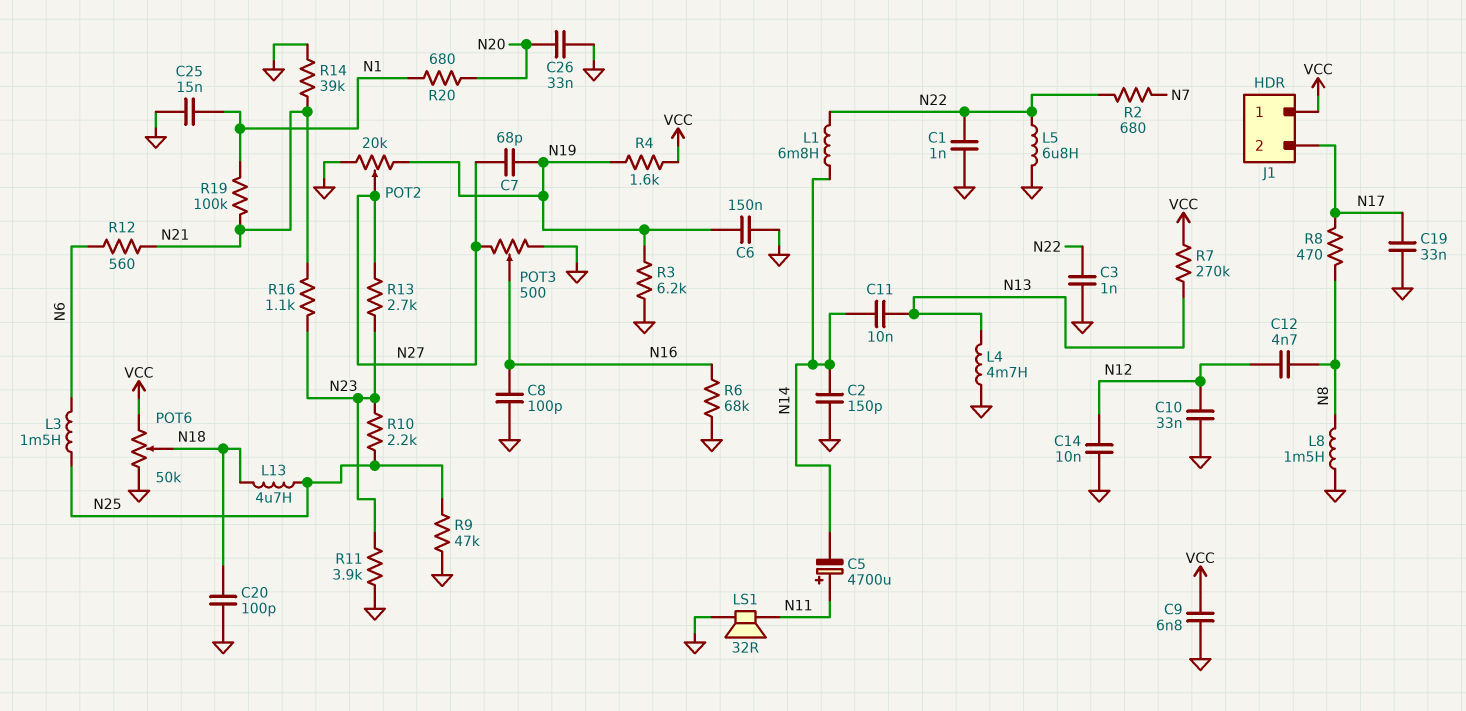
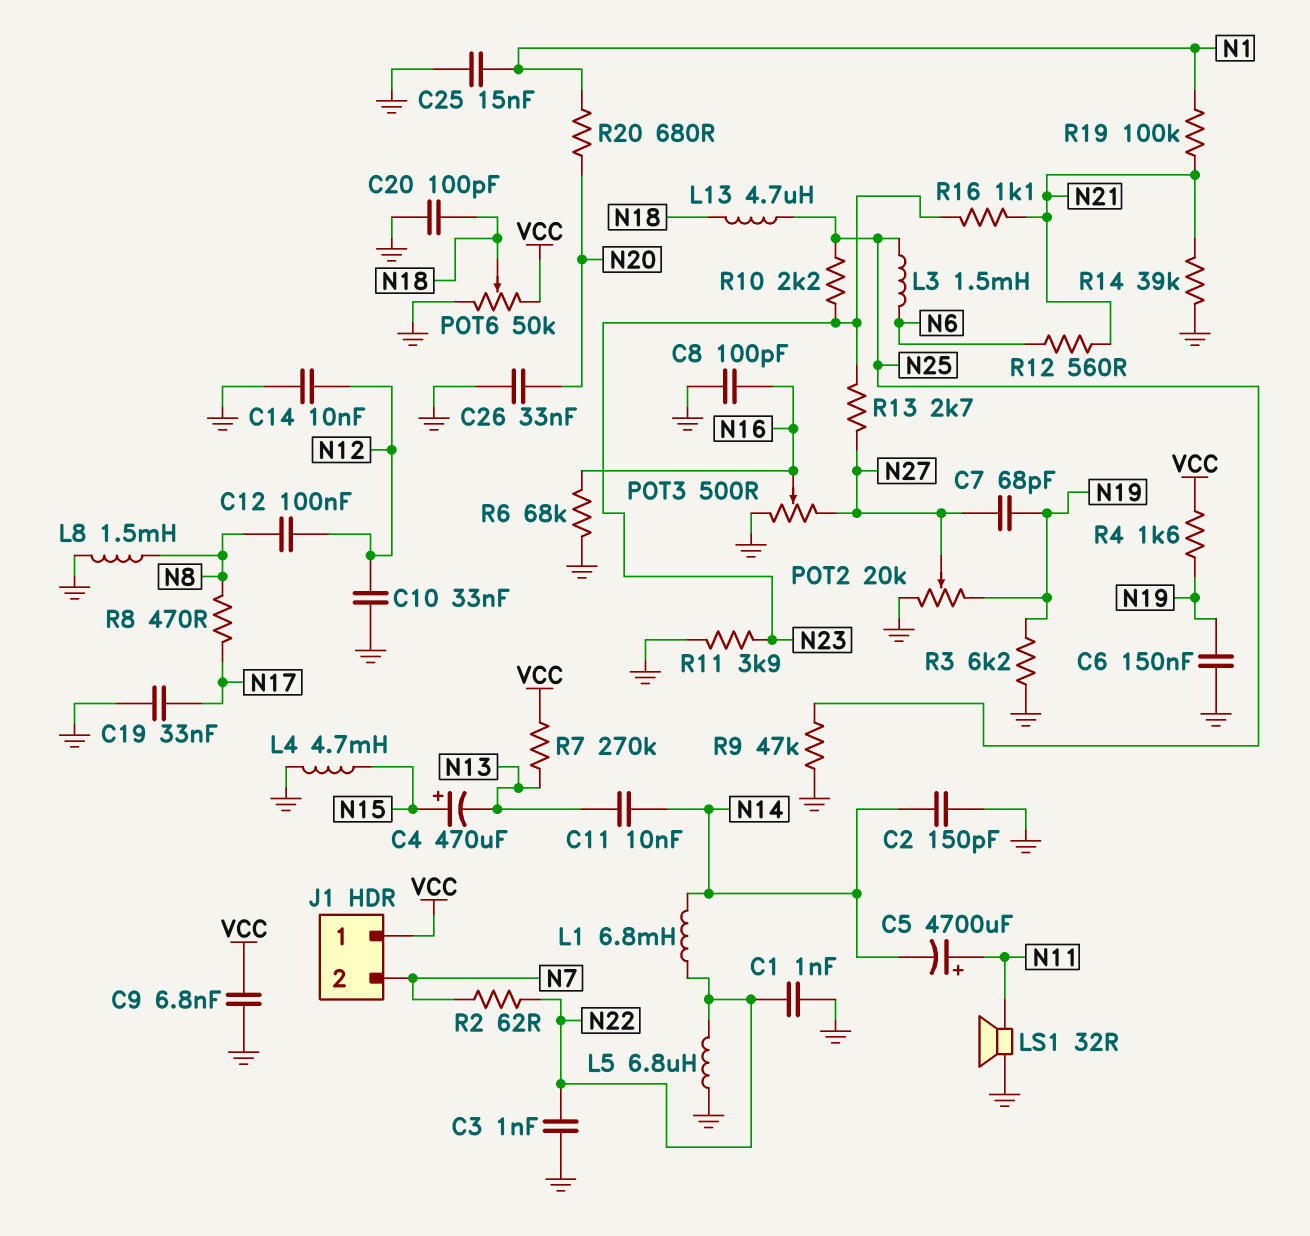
C4: none -> 470uF (plus N15, minus N13)
C12: 4.7nF (N8, N12) -> 100nF (N8, N12)
J1 pin 2: N17 -> N7
L4: 4.7mH (GND, N13) -> 4.7mH (GND, N15)
R2: 680 (N7, N22) -> 62 (N7, N22)

